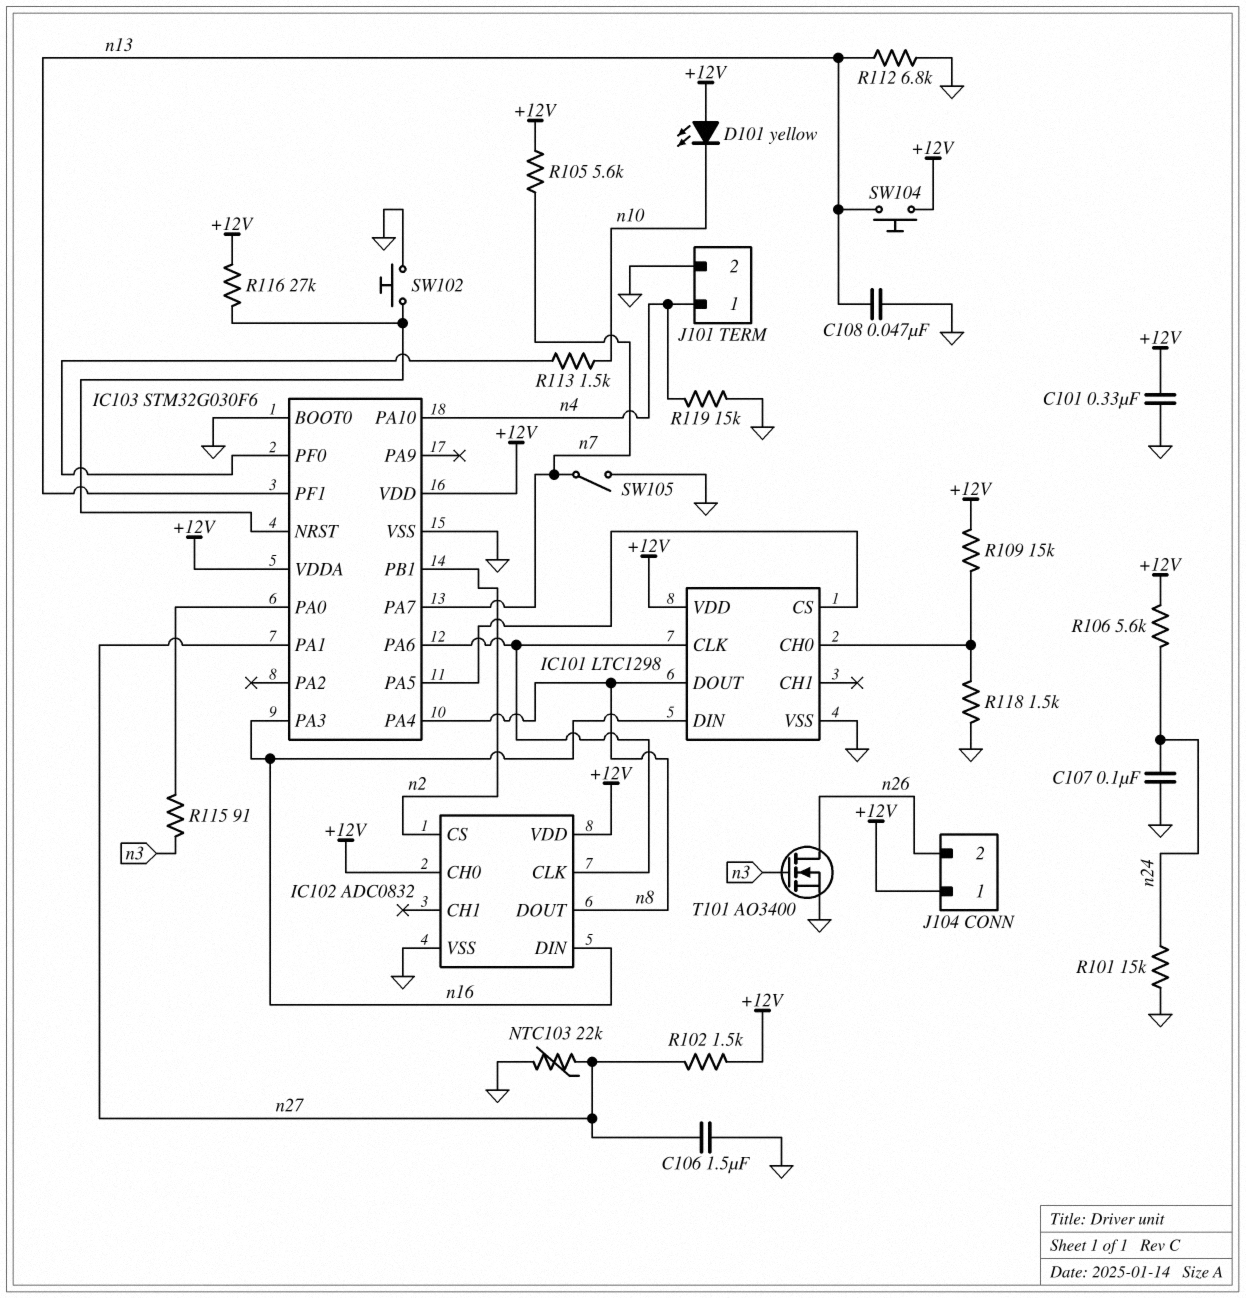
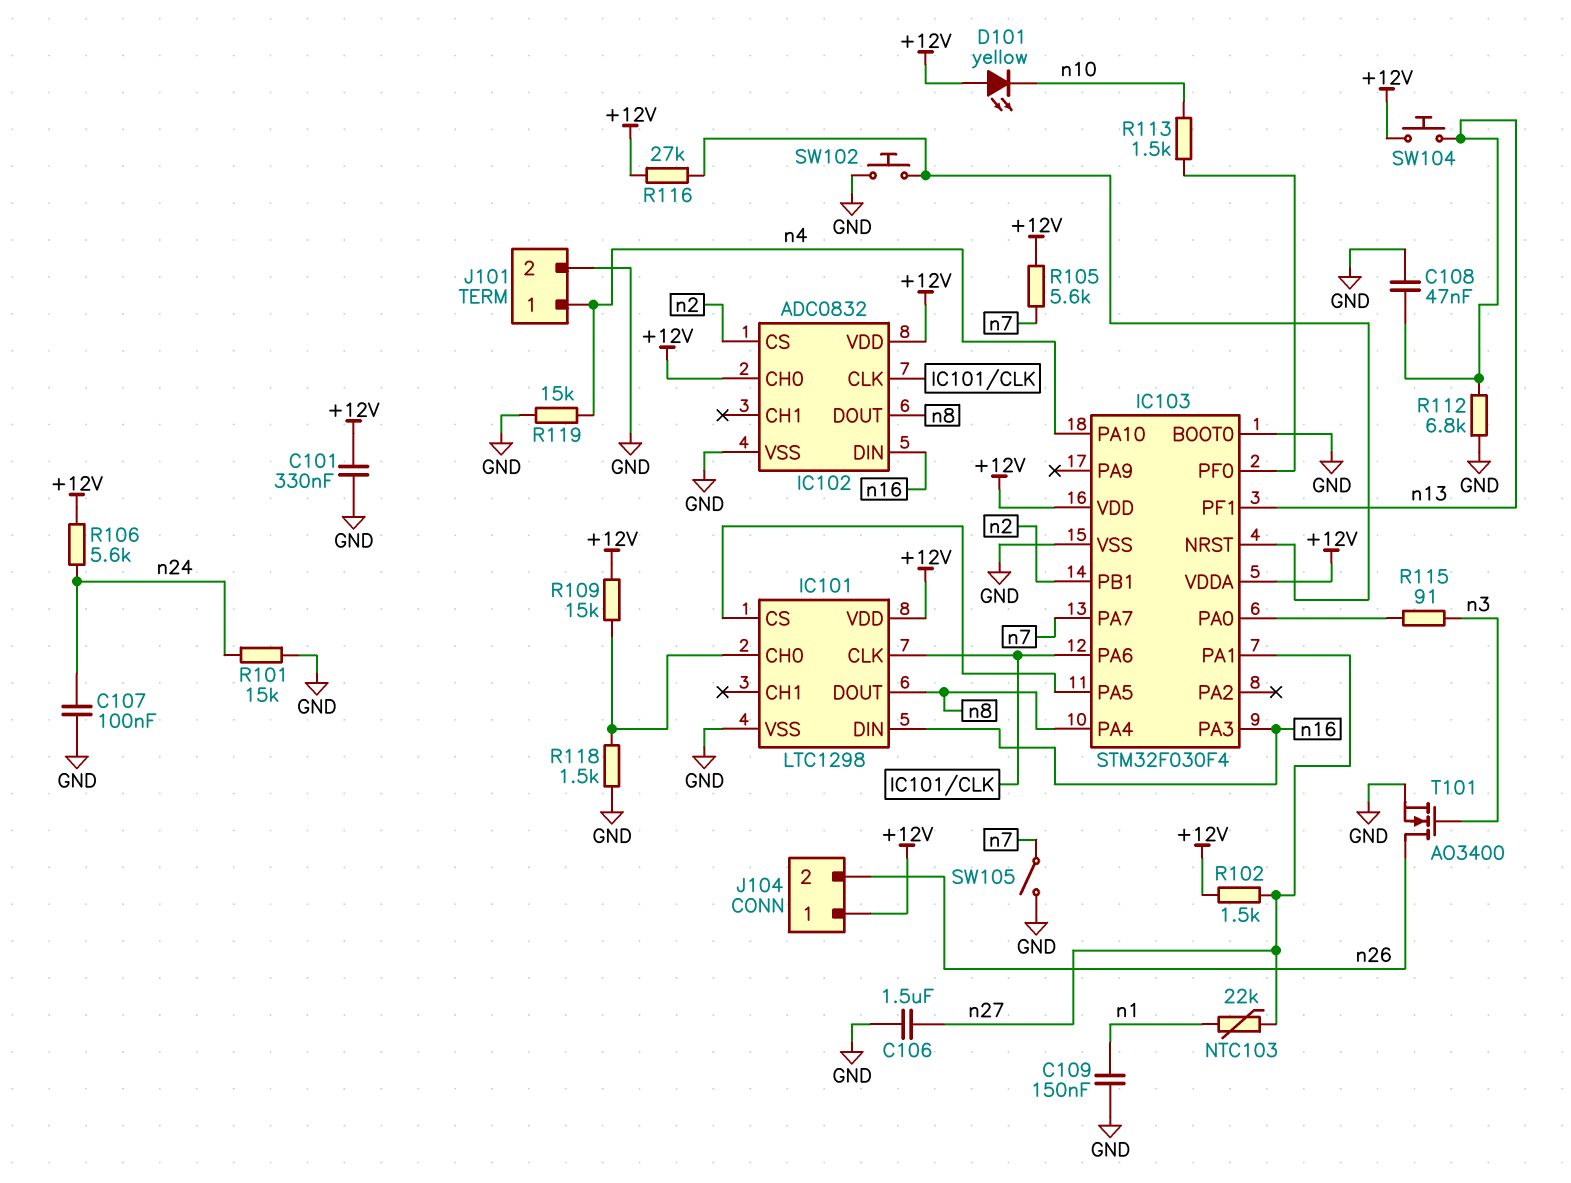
C109: none -> 150nF (GND, n1)
IC103: STM32G030F6 -> STM32F030F4
NTC103: 22k (GND, n27) -> 22k (n1, n27)

